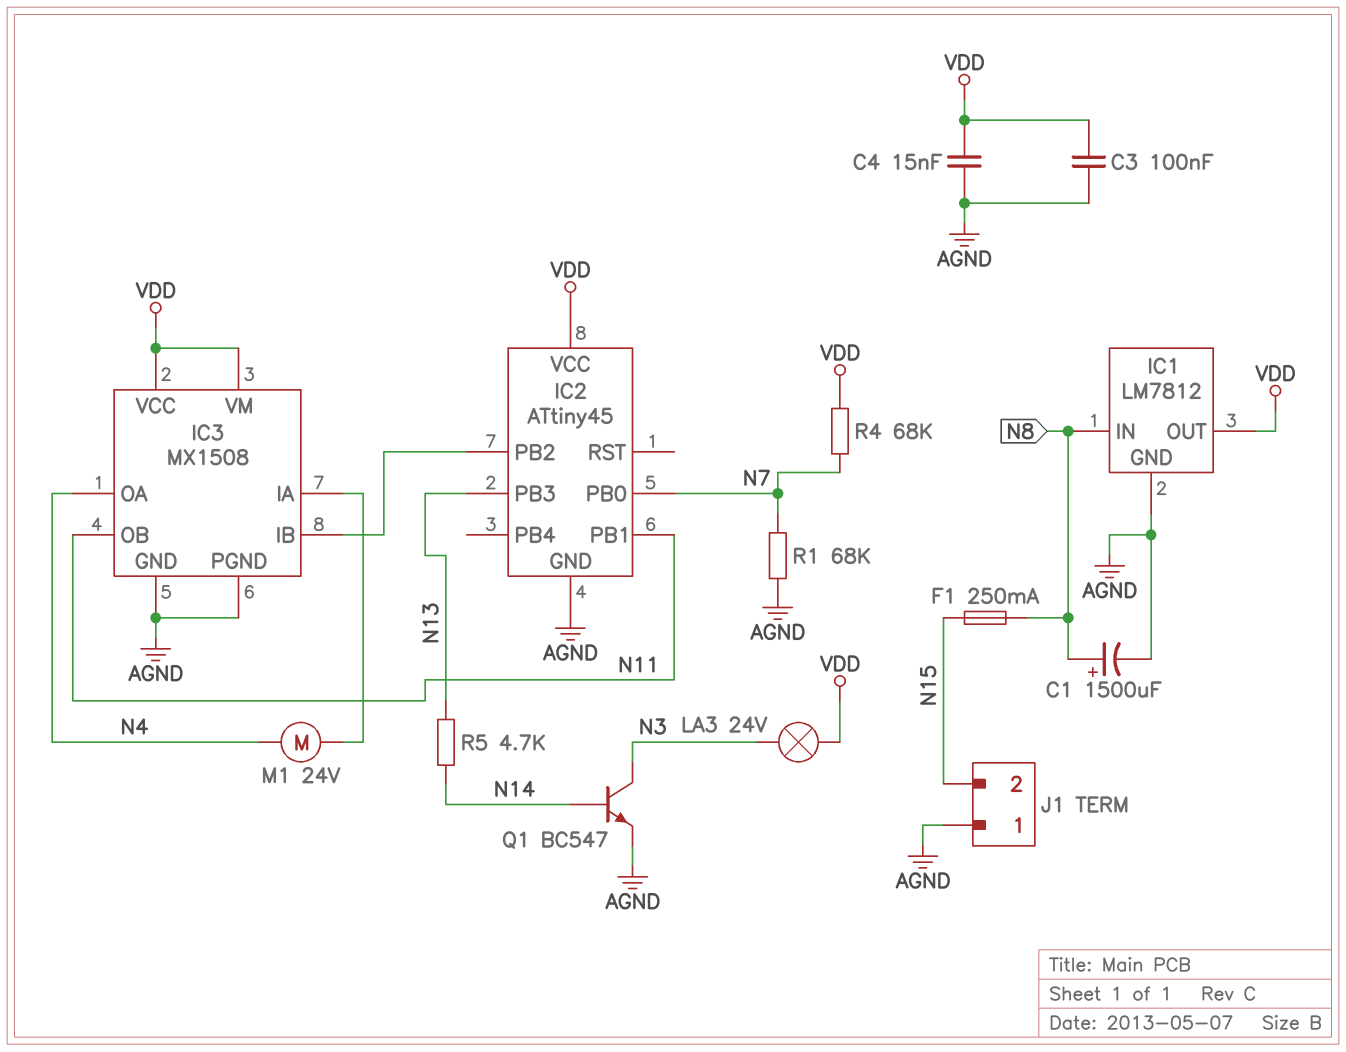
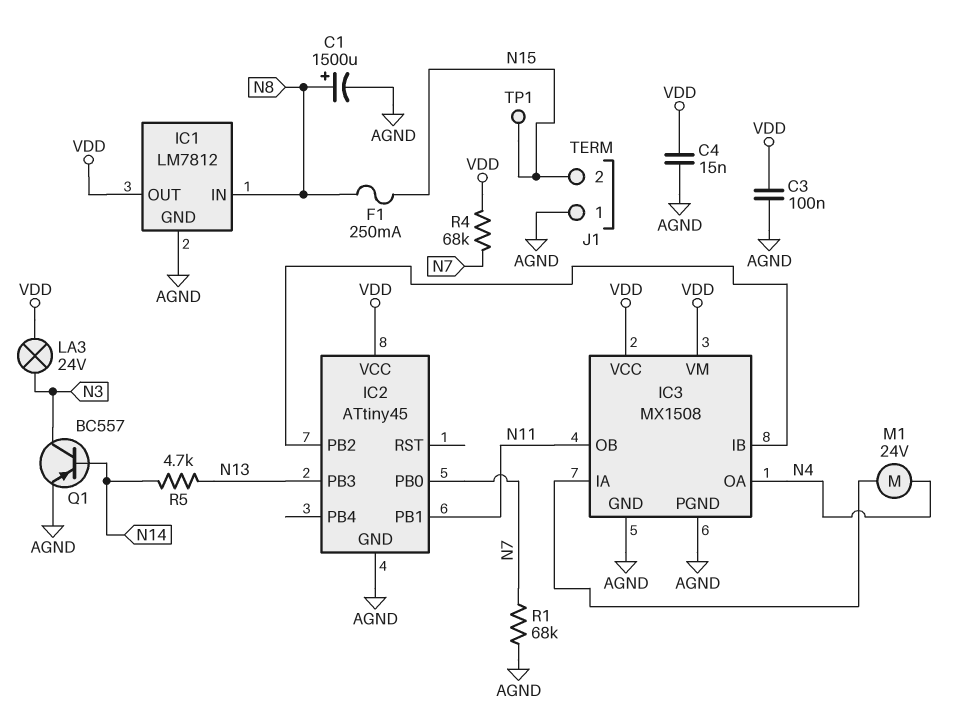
Q1: NPN BC547 (B N14, C N3, E AGND) -> PNP BC557 (B N14, C N3, E AGND)
TP1: none -> test point (N15)

